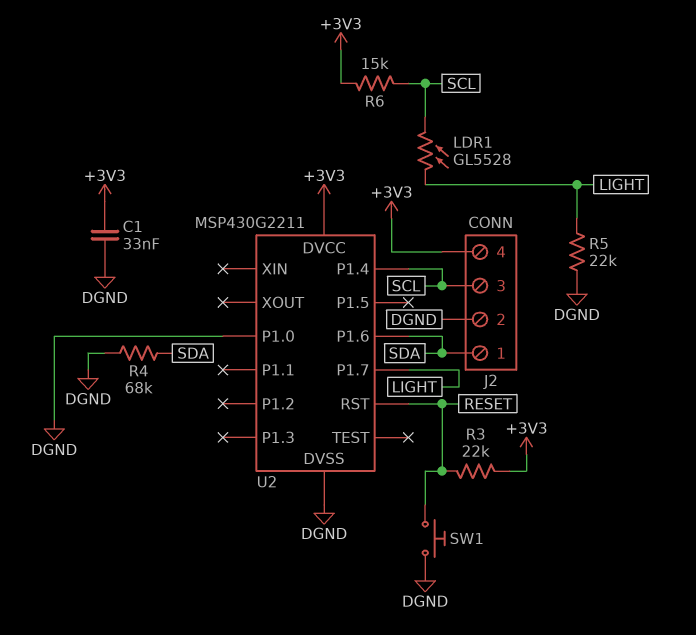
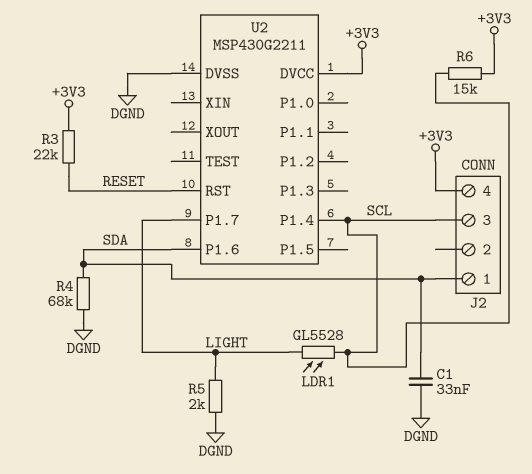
C1: 33nF (+3V3, DGND) -> 33nF (DGND, SDA)
J2 pin 2: DGND -> none
R5: 22k (DGND, LIGHT) -> 2k (DGND, LIGHT)
SW1: button (DGND, RESET) -> none
U2 pin P1.0: DGND -> none

